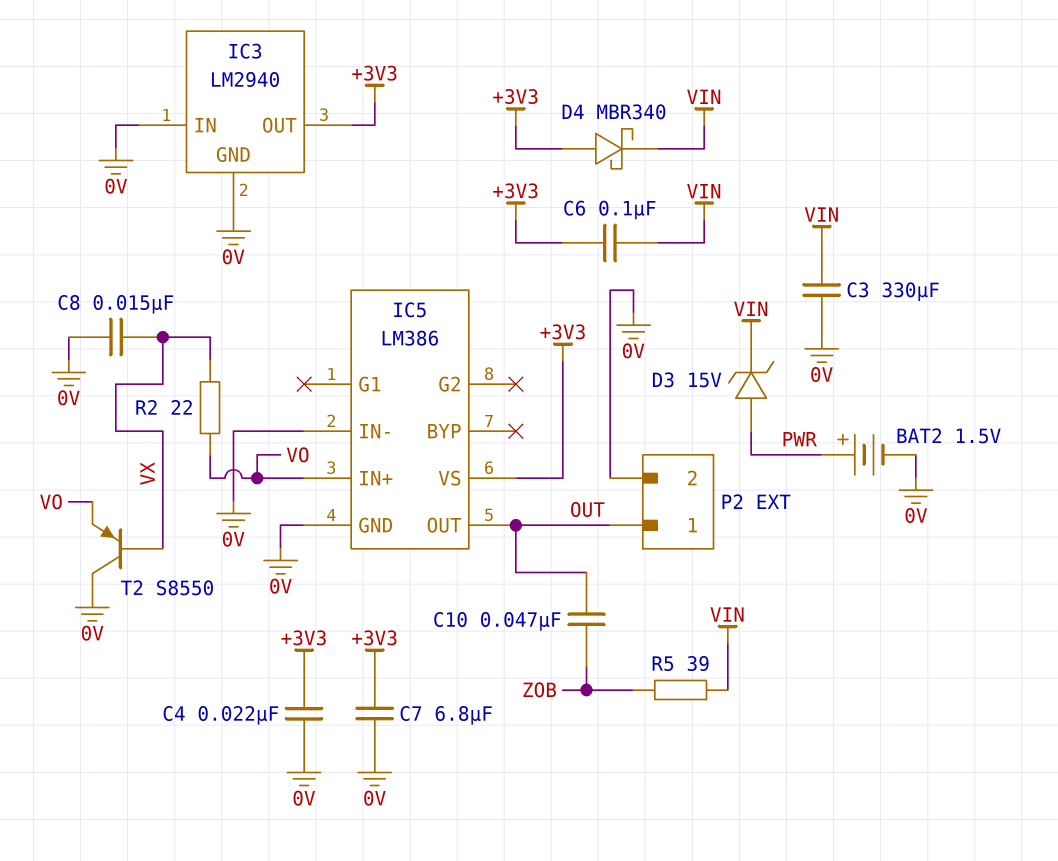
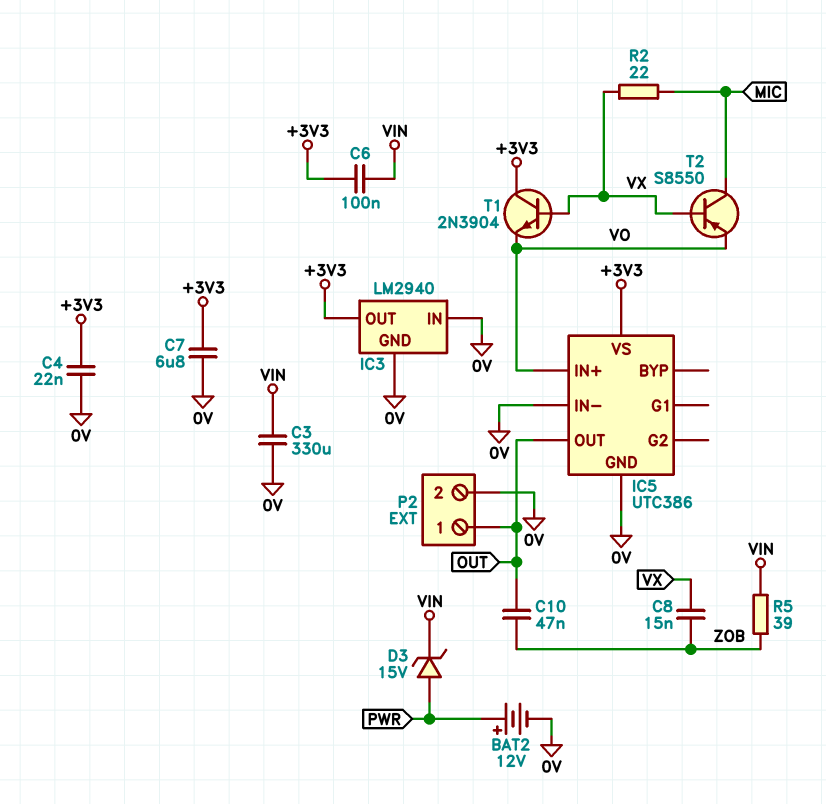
BAT2: 1.5V (plus PWR, minus 0V) -> 12V (plus PWR, minus 0V)
C8: 15nF (0V, VX) -> 15nF (VX, ZOB)
D4: schottky MBR340 (A +3V3, K VIN) -> none
IC5: LM386 -> UTC386
R2: 22 (VO, VX) -> 22 (MIC, VX)
T1: none -> NPN 2N3904 (B VX, C +3V3, E VO)
T2: PNP S8550 (B VX, C 0V, E VO) -> PNP S8550 (B VX, C MIC, E VO)

